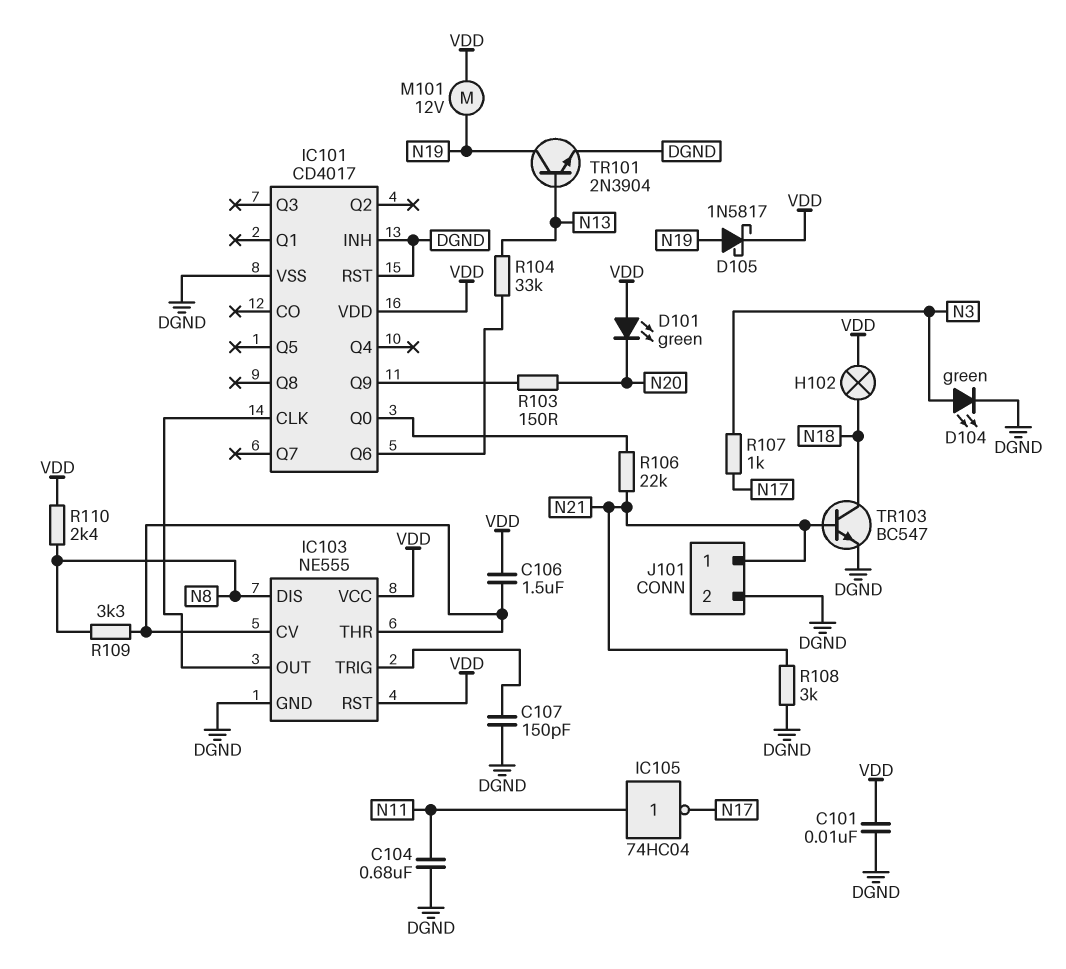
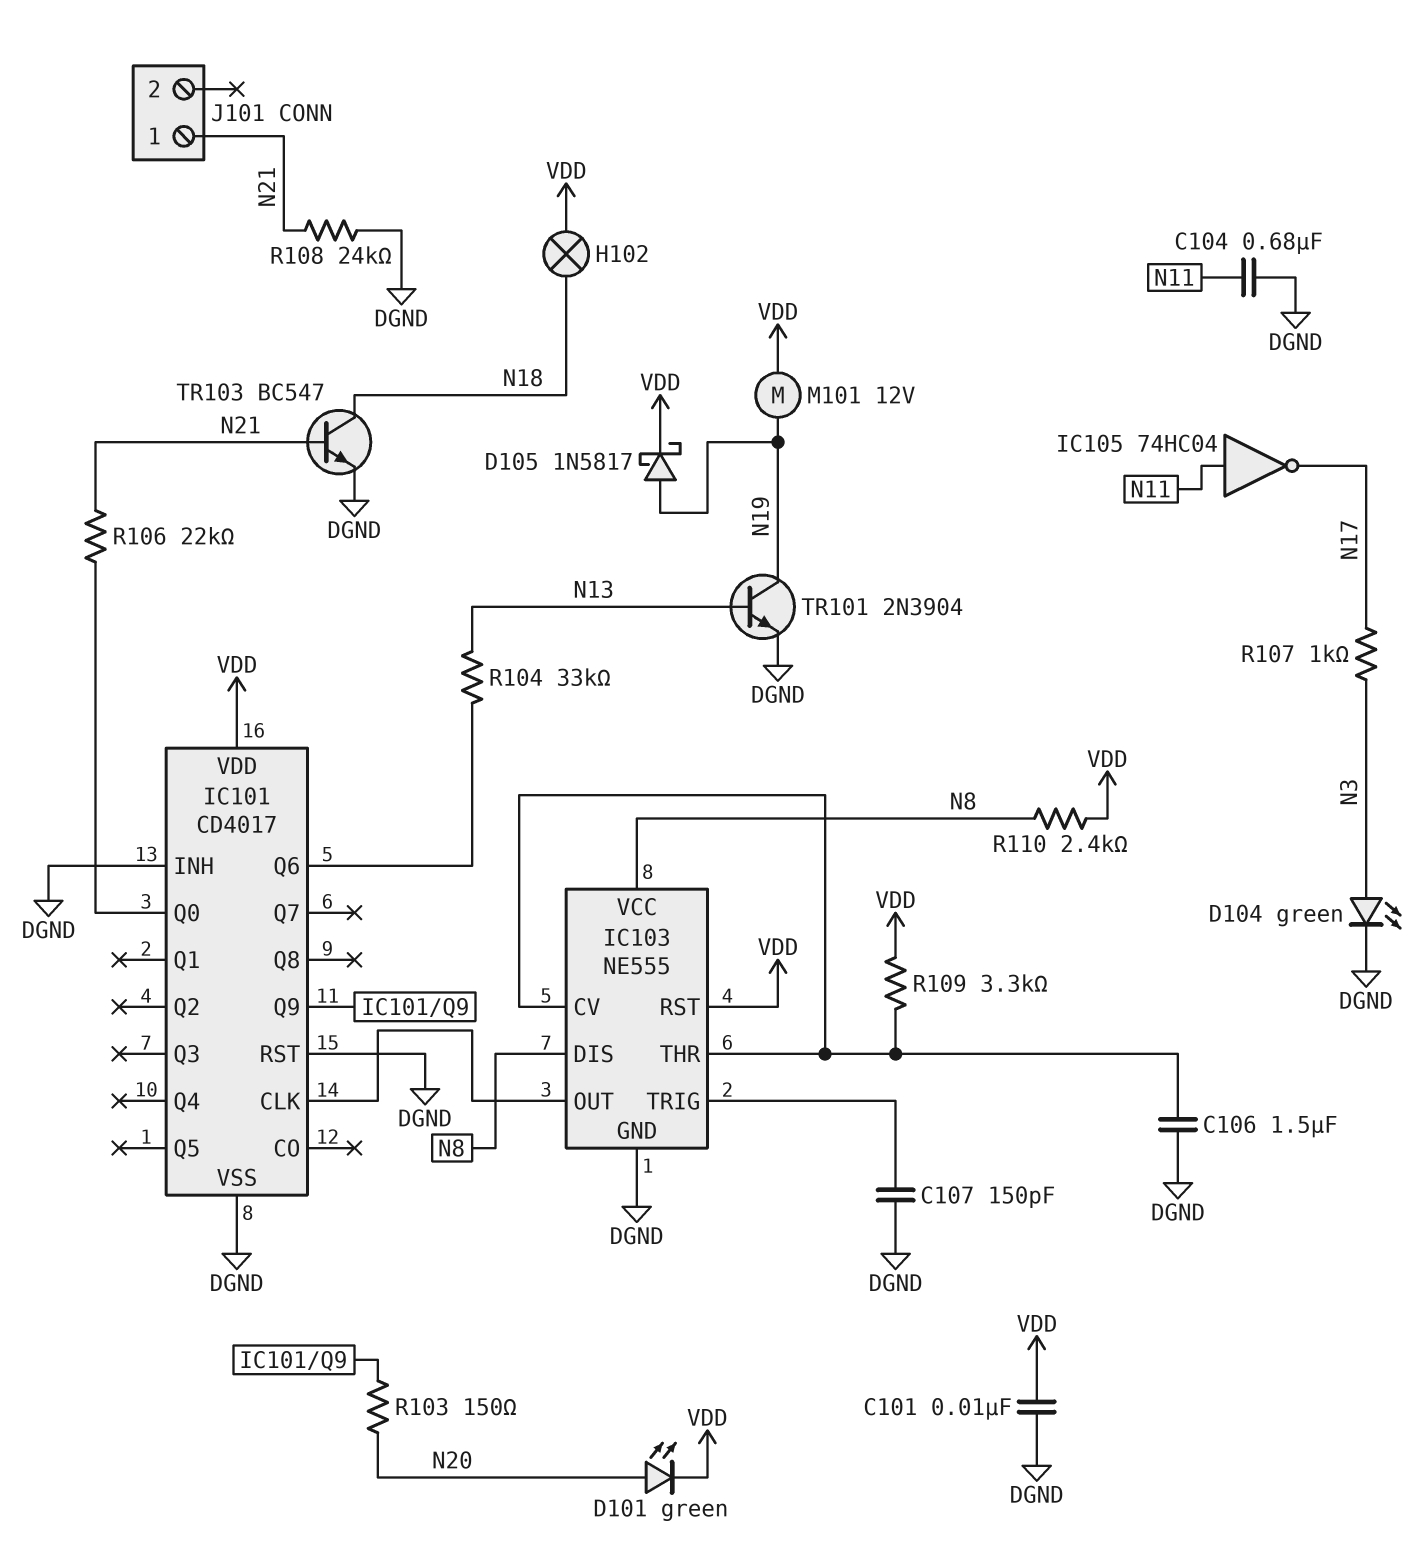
C106: 1.5uF (IC103/CV, VDD) -> 1.5uF (DGND, IC103/CV)
D101: LED green (A VDD, K N20) -> LED green (A N20, K VDD)
IC103 pin VCC: VDD -> N8
J101 pin 2: DGND -> none
R108: 3k (DGND, N21) -> 24k (DGND, N21)
R109: 3.3k (IC103/CV, N8) -> 3.3k (IC103/CV, VDD)

